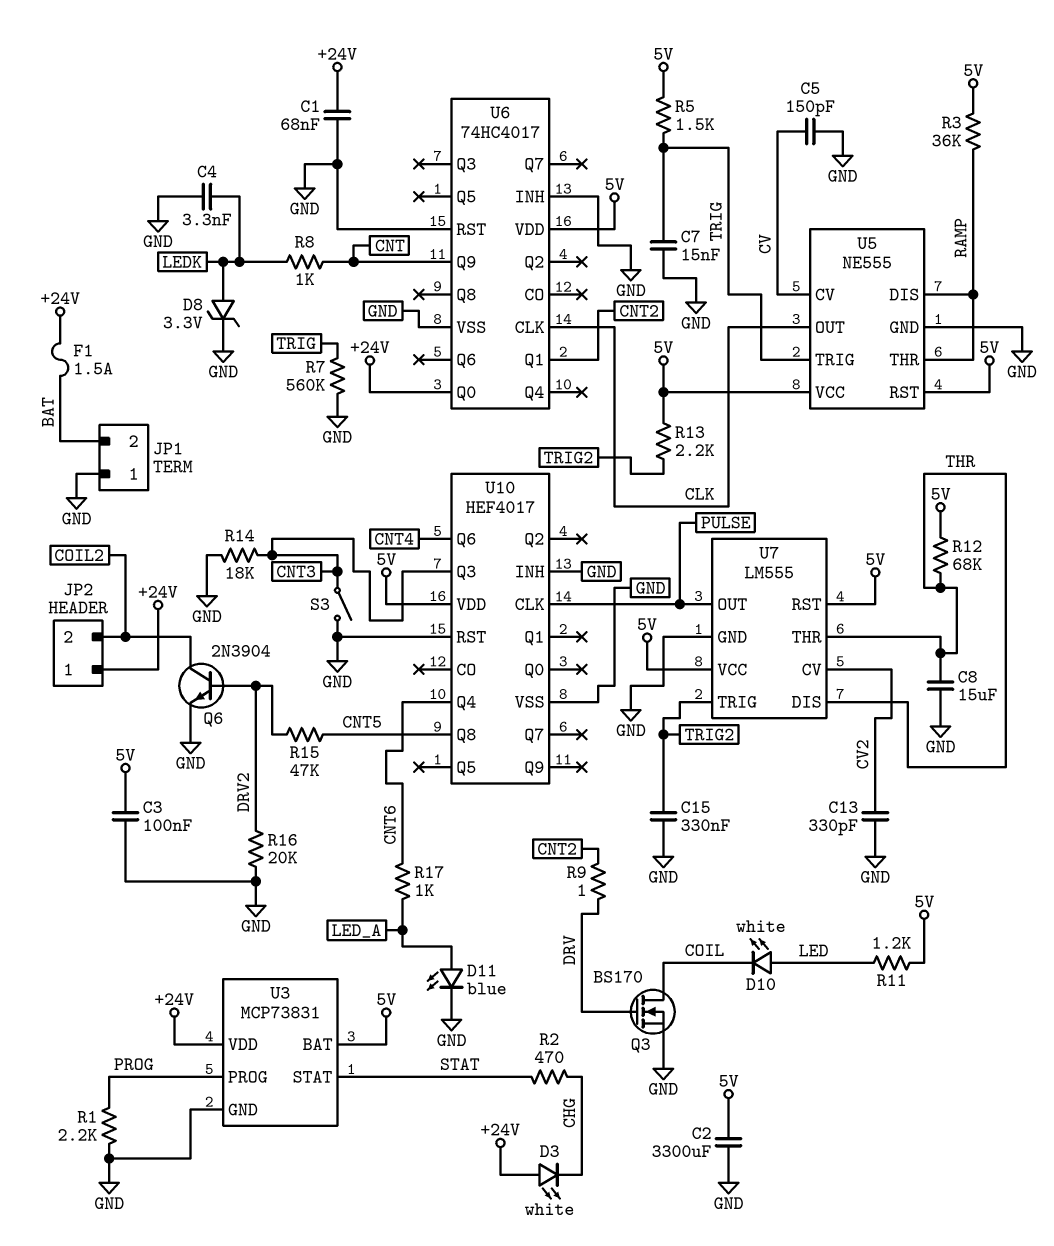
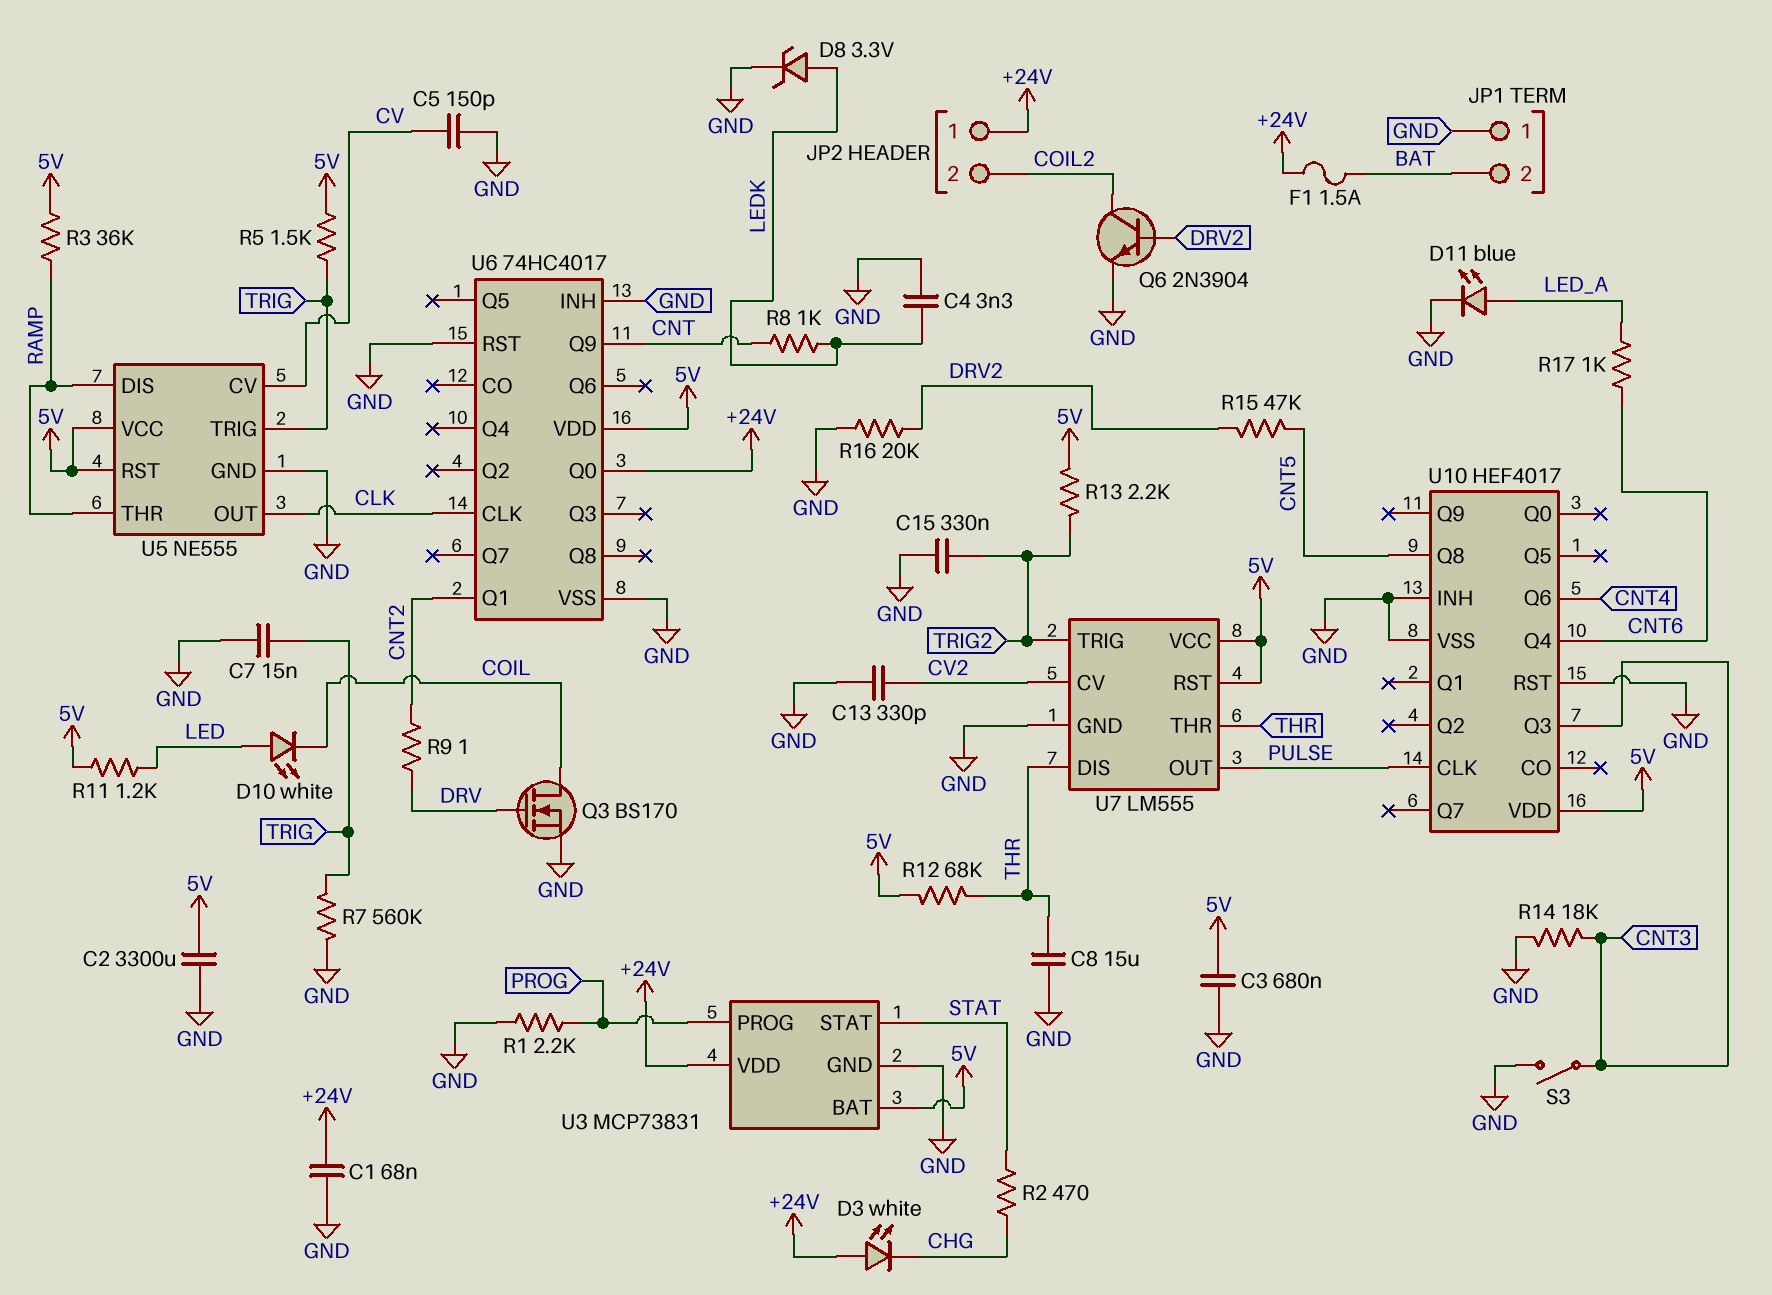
C3: 100nF (5V, GND) -> 680nF (5V, GND)

